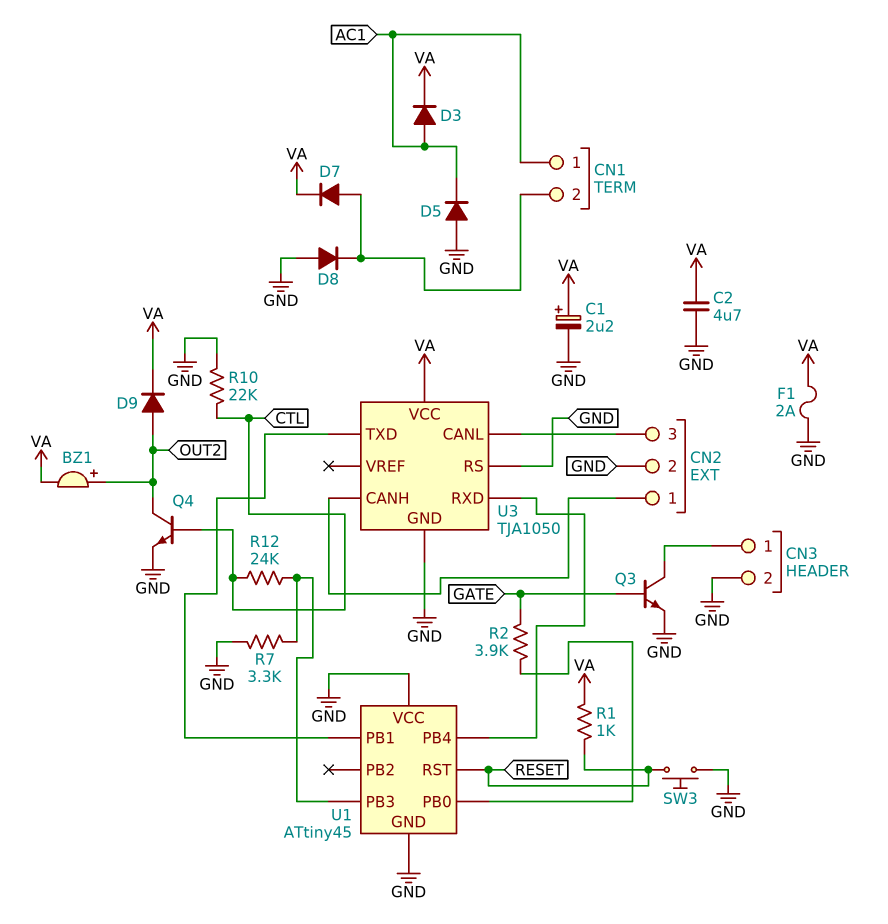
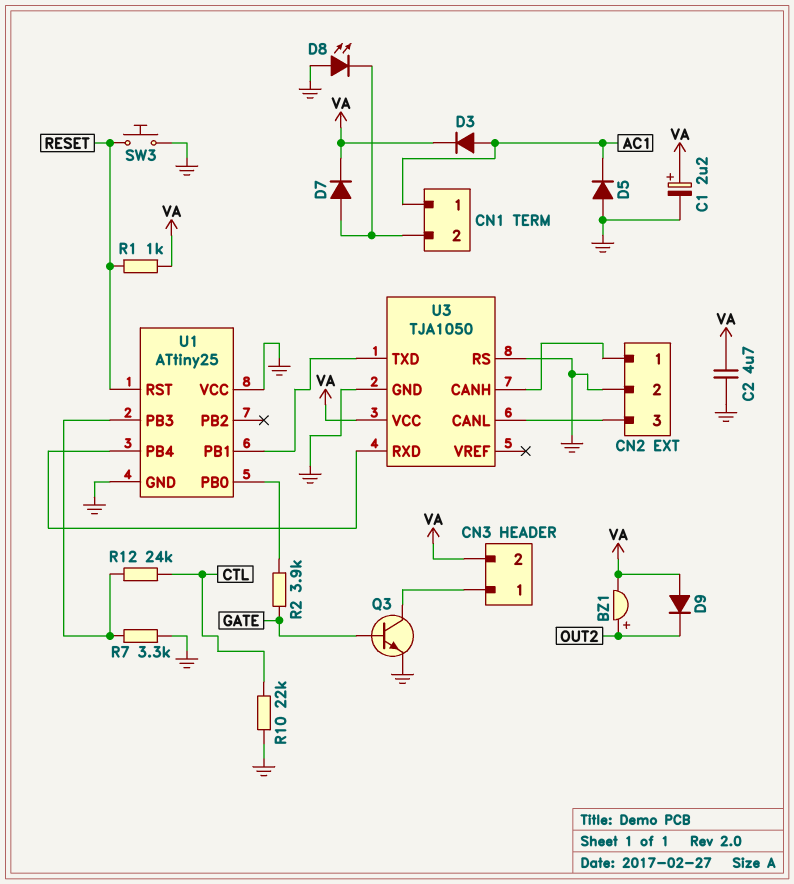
CN3 pin 2: GND -> VA
D8: diode (A GND, K CN1/2) -> LED (A GND, K CN1/2)
D9: diode (A OUT2, K VA) -> diode (A VA, K OUT2)
F1: 2A (GND, VA) -> none
Q4: NPN (B CTL, C OUT2, E GND) -> none
U1: ATtiny45 -> ATtiny25

